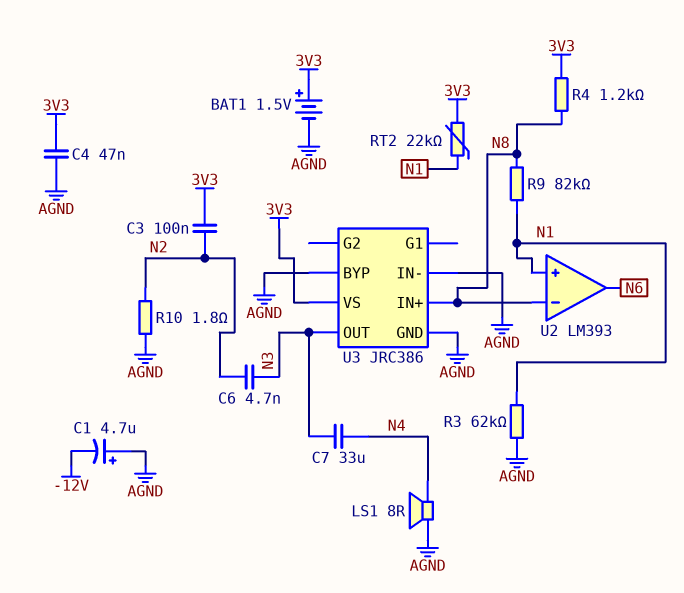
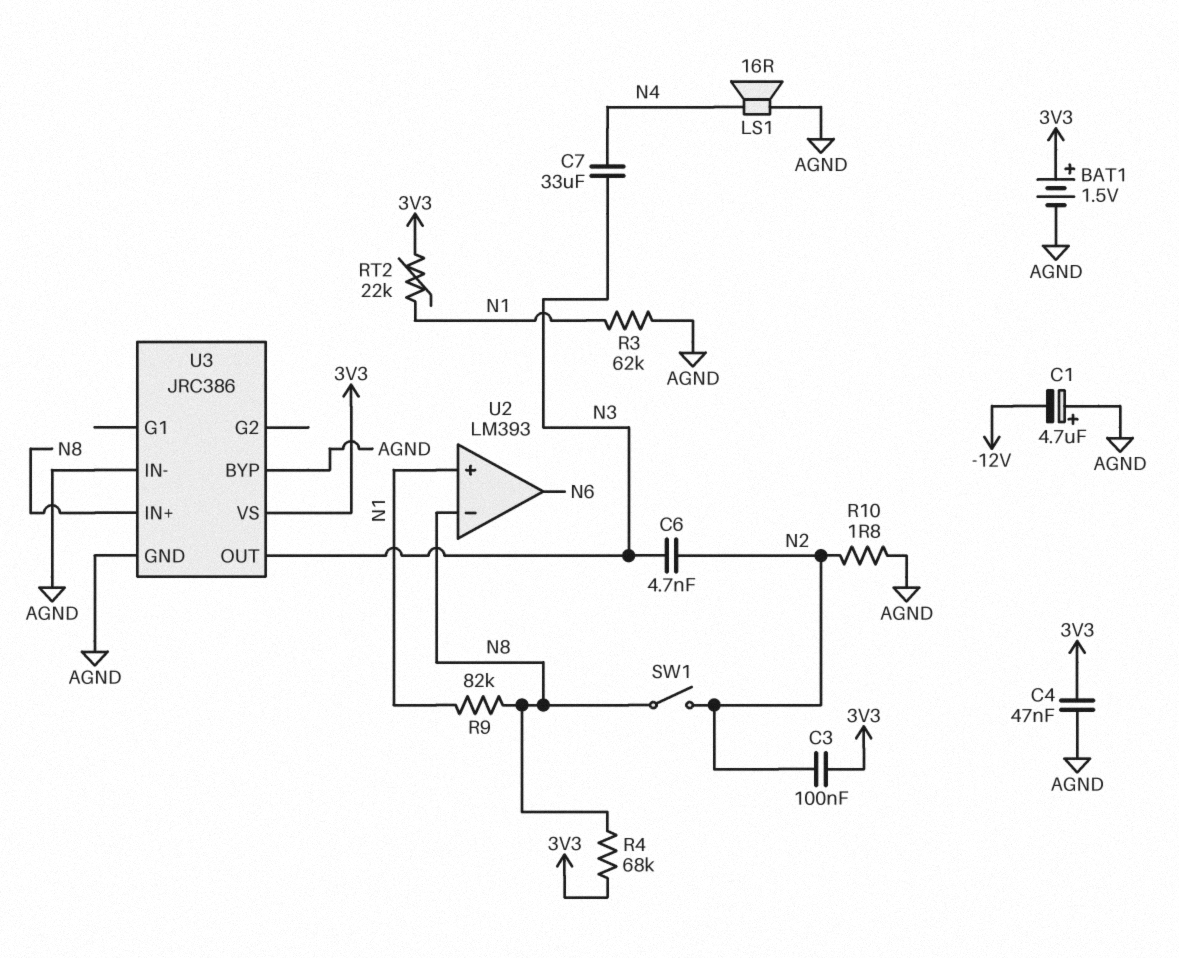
LS1: speaker 8R (AGND, N4) -> speaker 16R (AGND, N4)
R4: 1.2k (3V3, N8) -> 68k (3V3, N8)
SW1: none -> switch (N2, N8)

